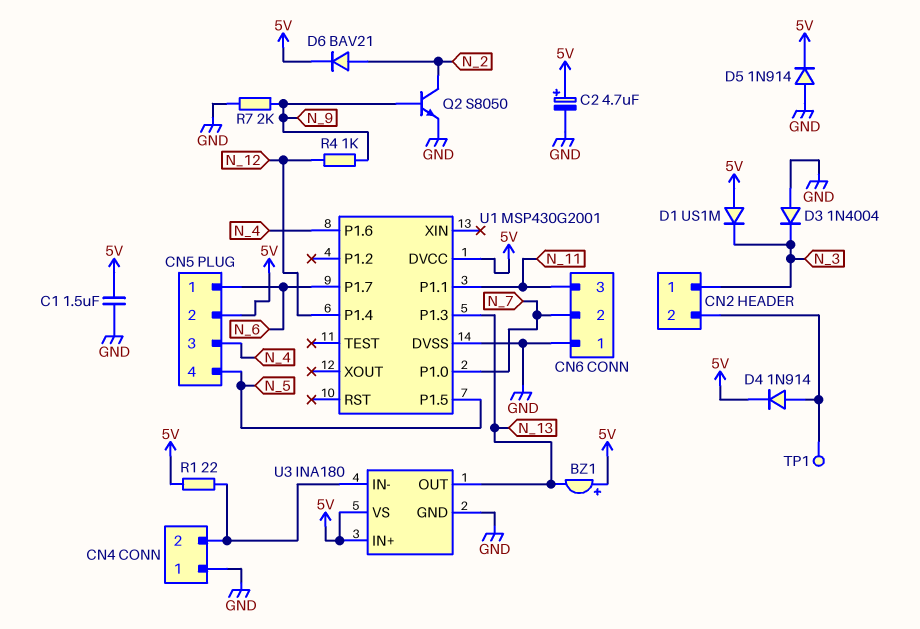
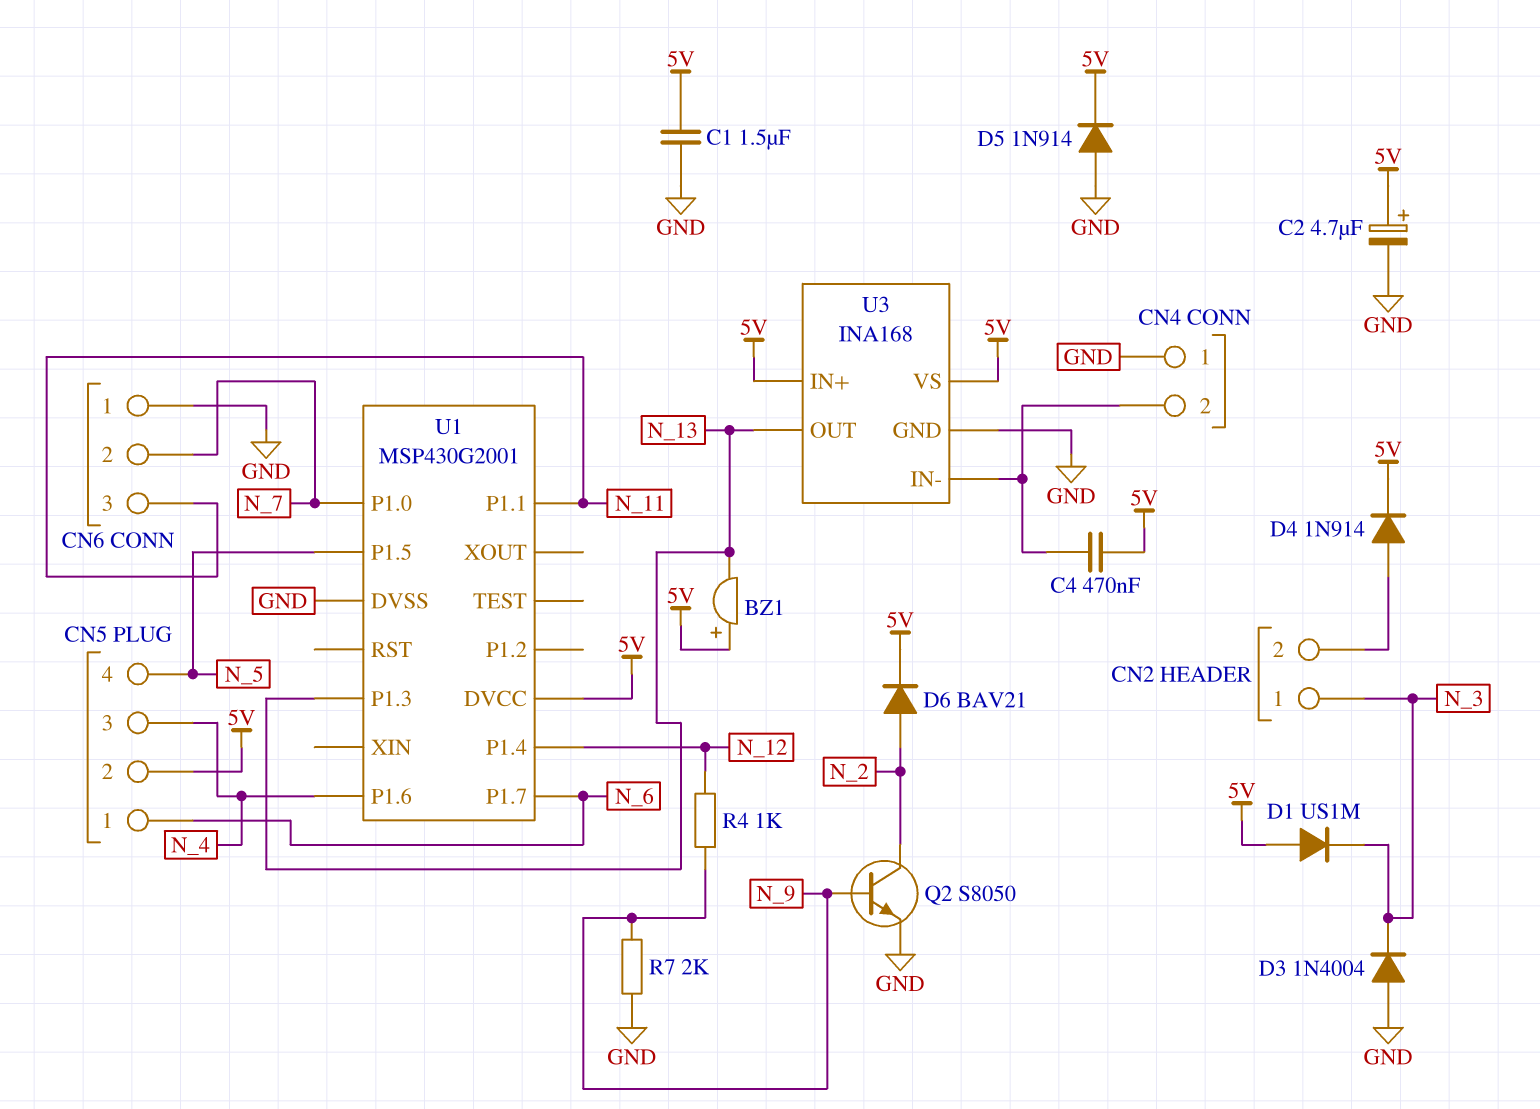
C4: none -> 470nF (5V, CN4/2)
R1: 22 (5V, CN4/2) -> none
TP1: test point (CN2/2) -> none
U3: INA180 -> INA168

